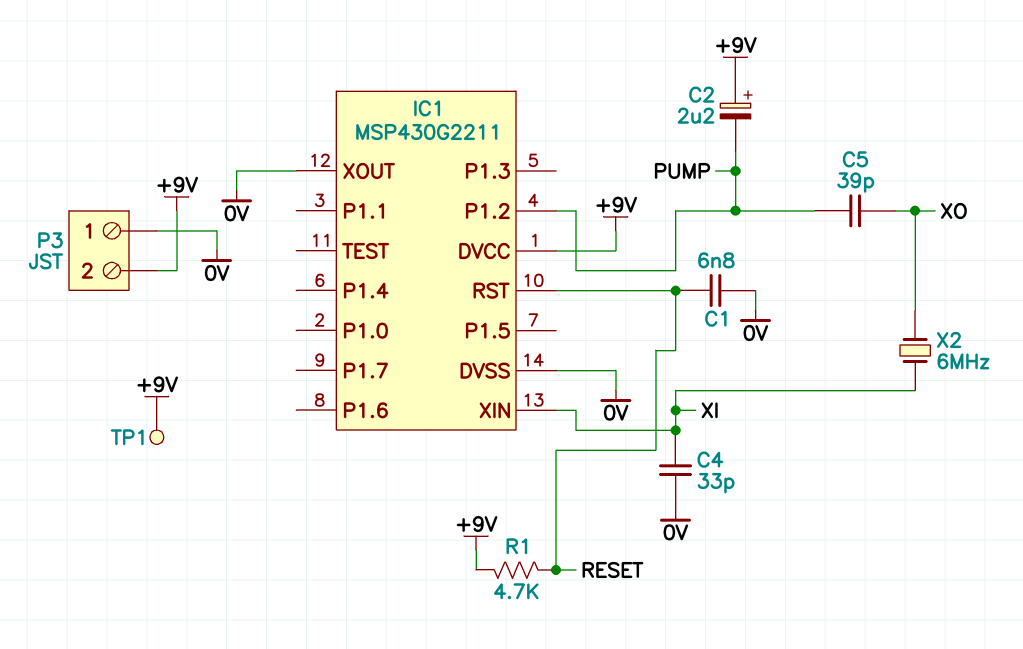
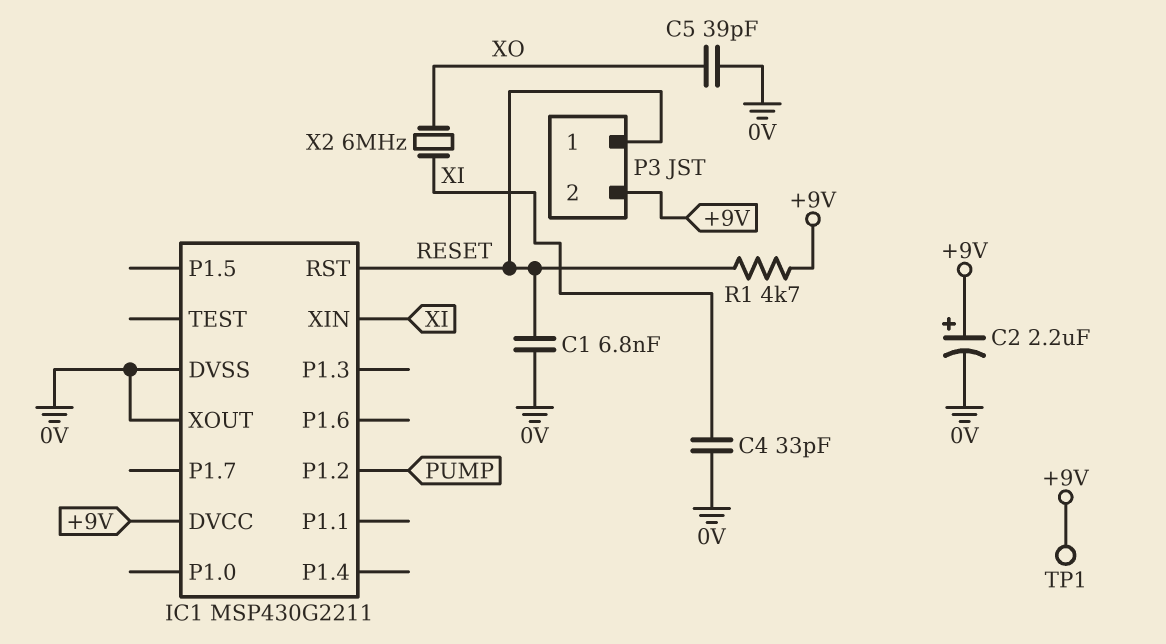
C2: 2.2uF (plus +9V, minus PUMP) -> 2.2uF (plus +9V, minus 0V)
C5: 39pF (PUMP, XO) -> 39pF (0V, XO)
P3 pin 1: 0V -> RESET

